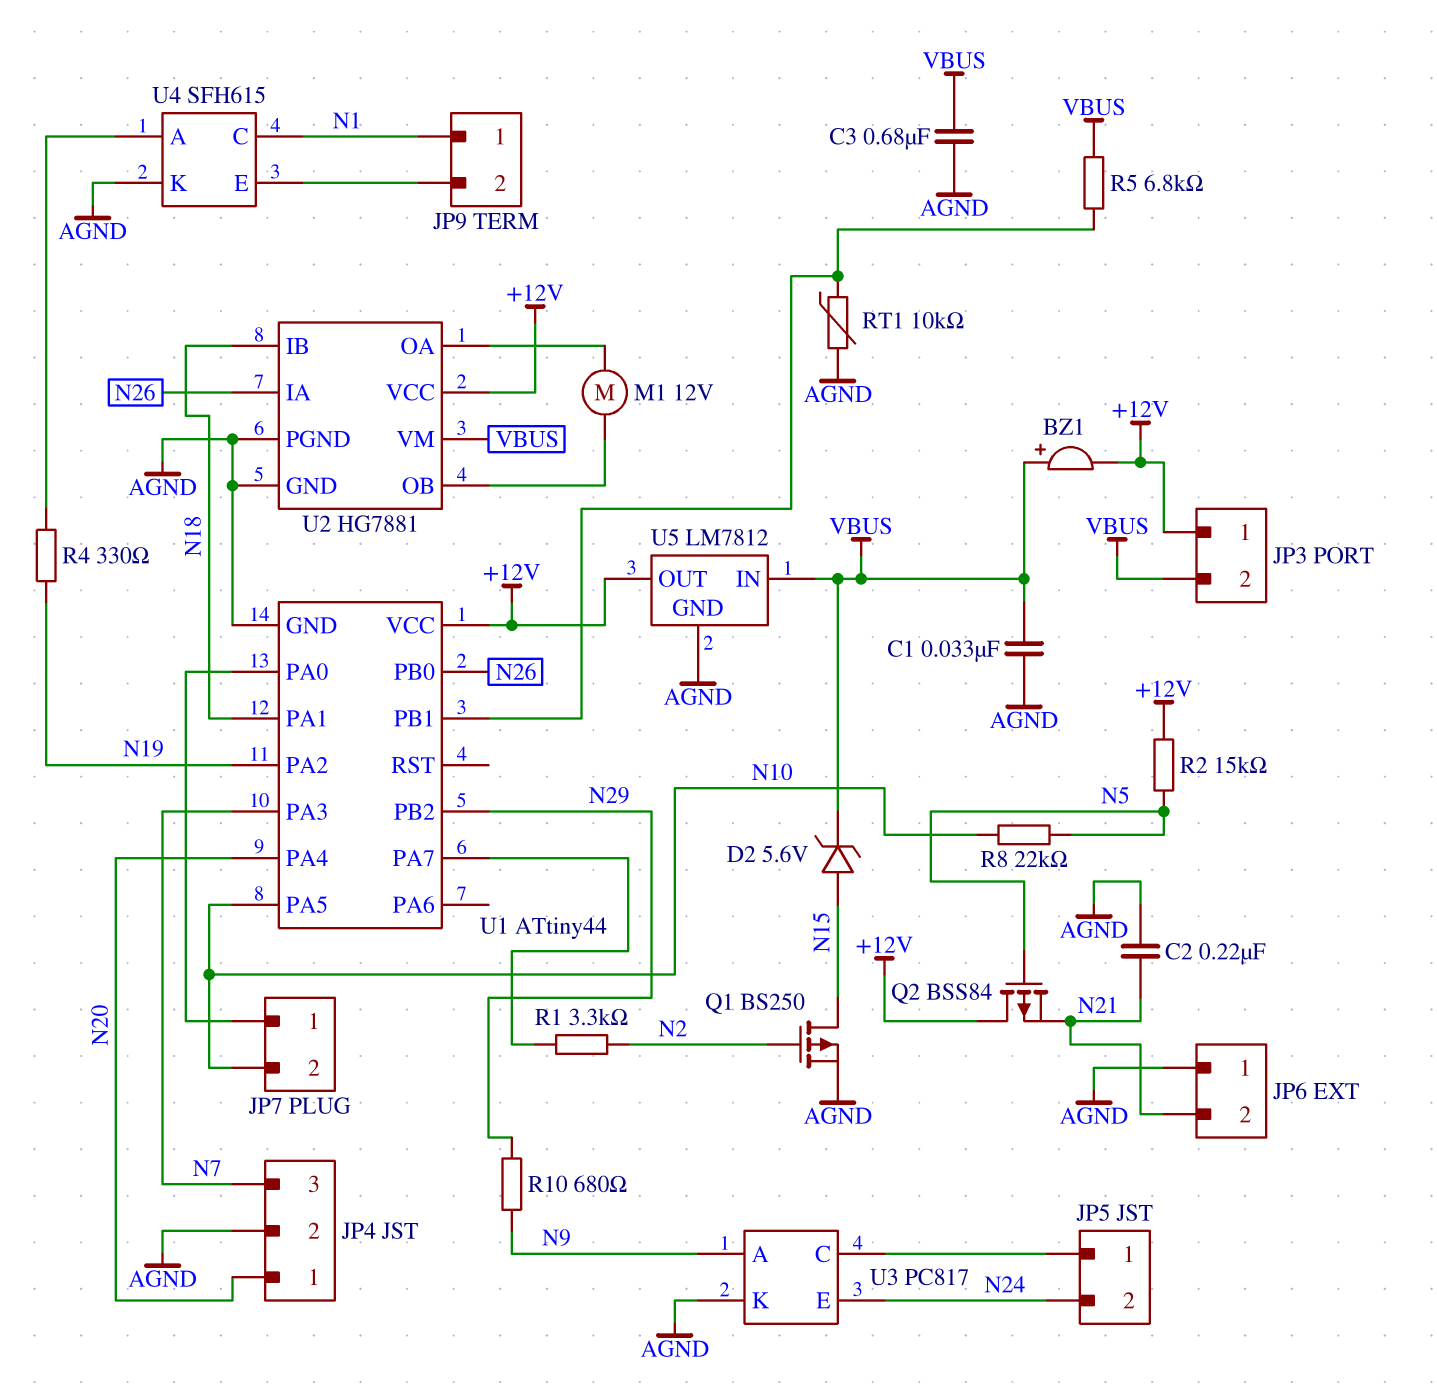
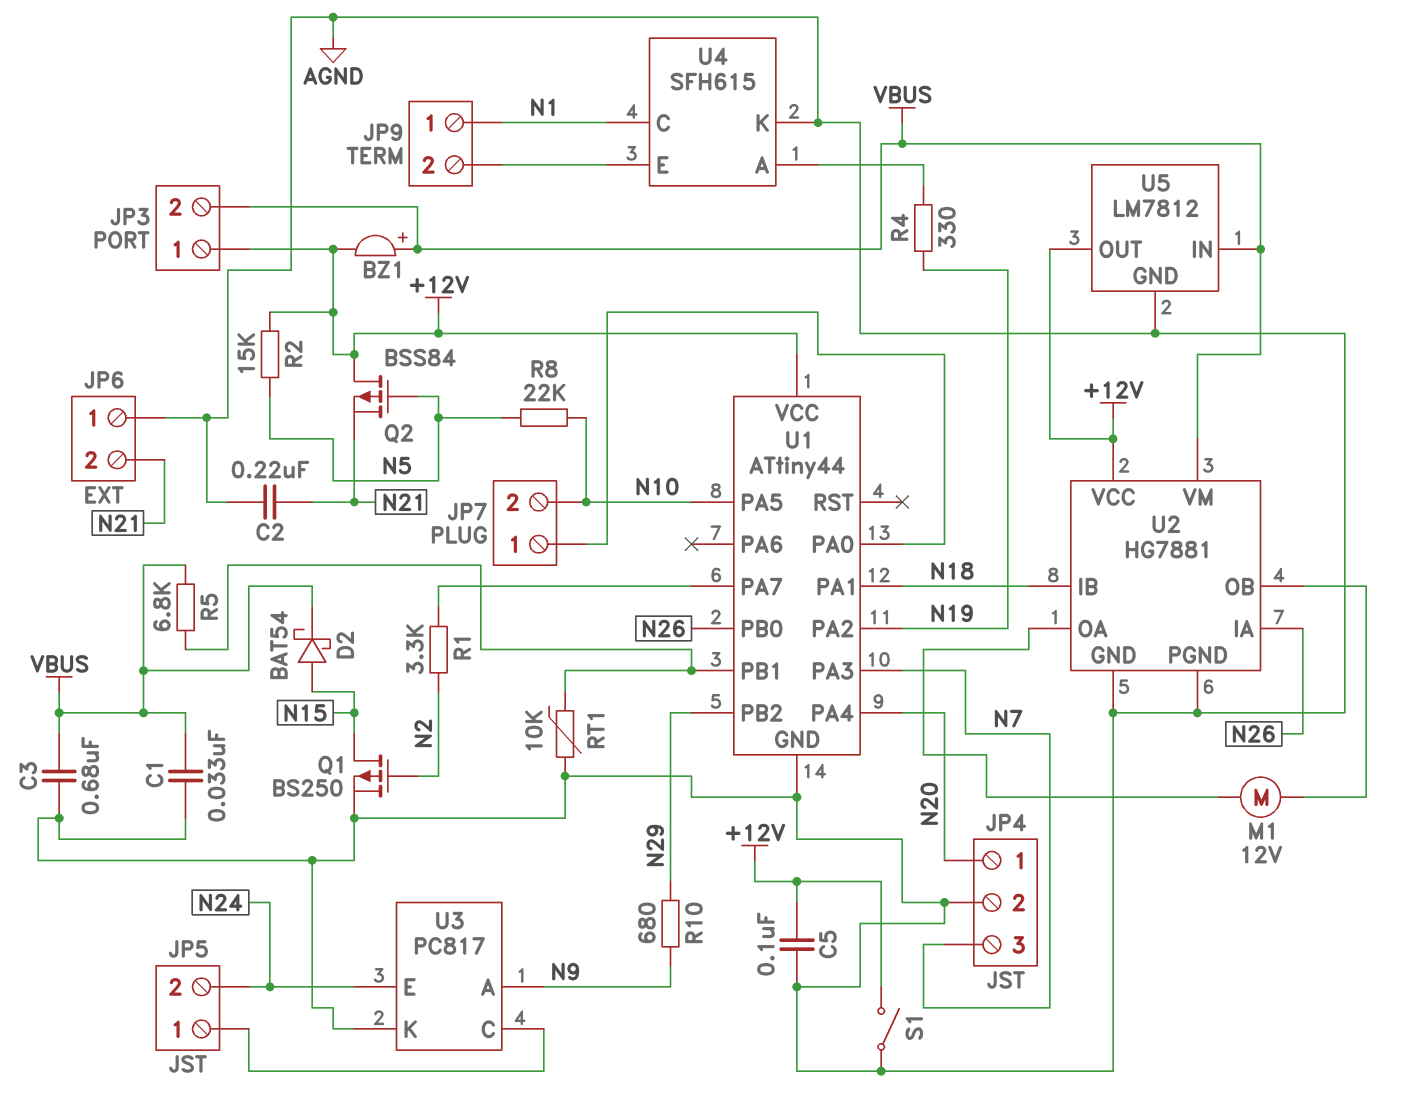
C5: none -> 100nF (+12V, AGND)
D2: zener 5.6V (A N15, K VBUS) -> schottky BAT54 (A N15, K VBUS)
S1: none -> switch (+12V, AGND)

